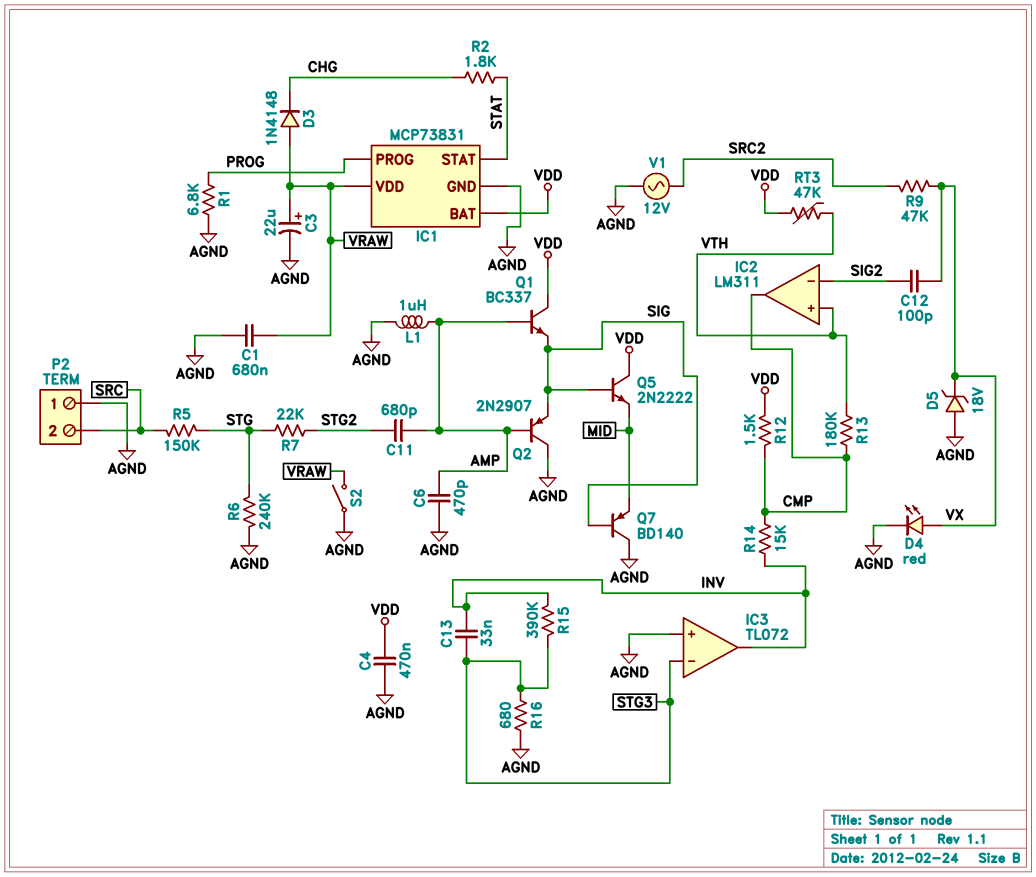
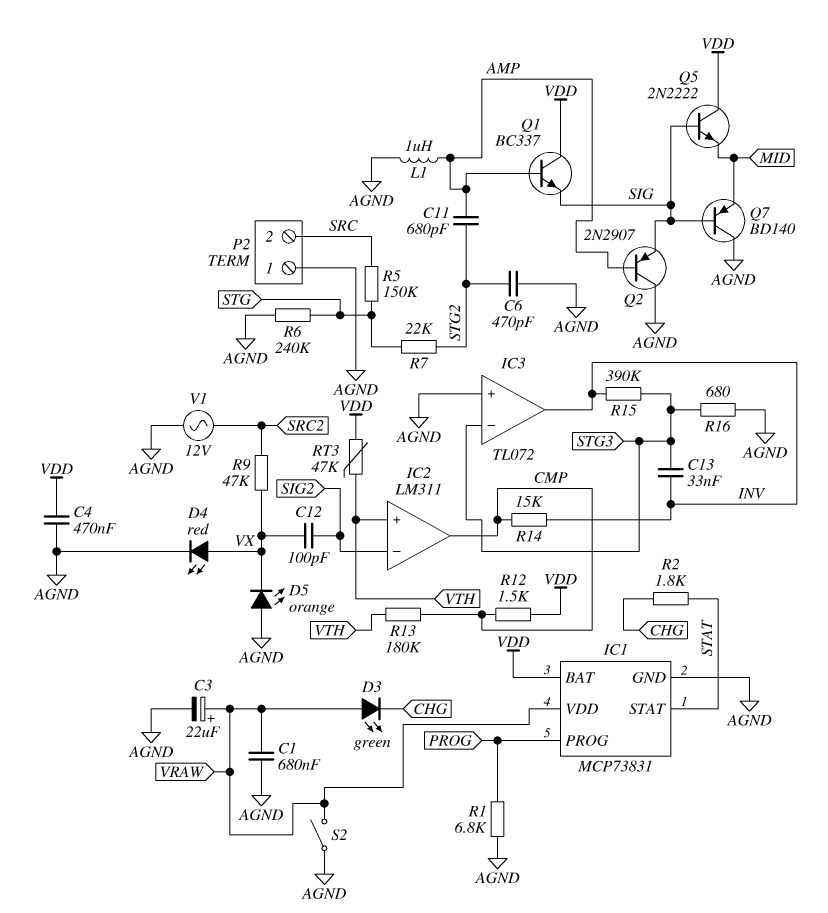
C6: 470pF (AGND, AMP) -> 470pF (AGND, STG2)
D3: diode 1N4148 (A VRAW, K CHG) -> LED green (A VRAW, K CHG)
D5: zener 18V (A AGND, K VX) -> LED orange (A AGND, K VX)

